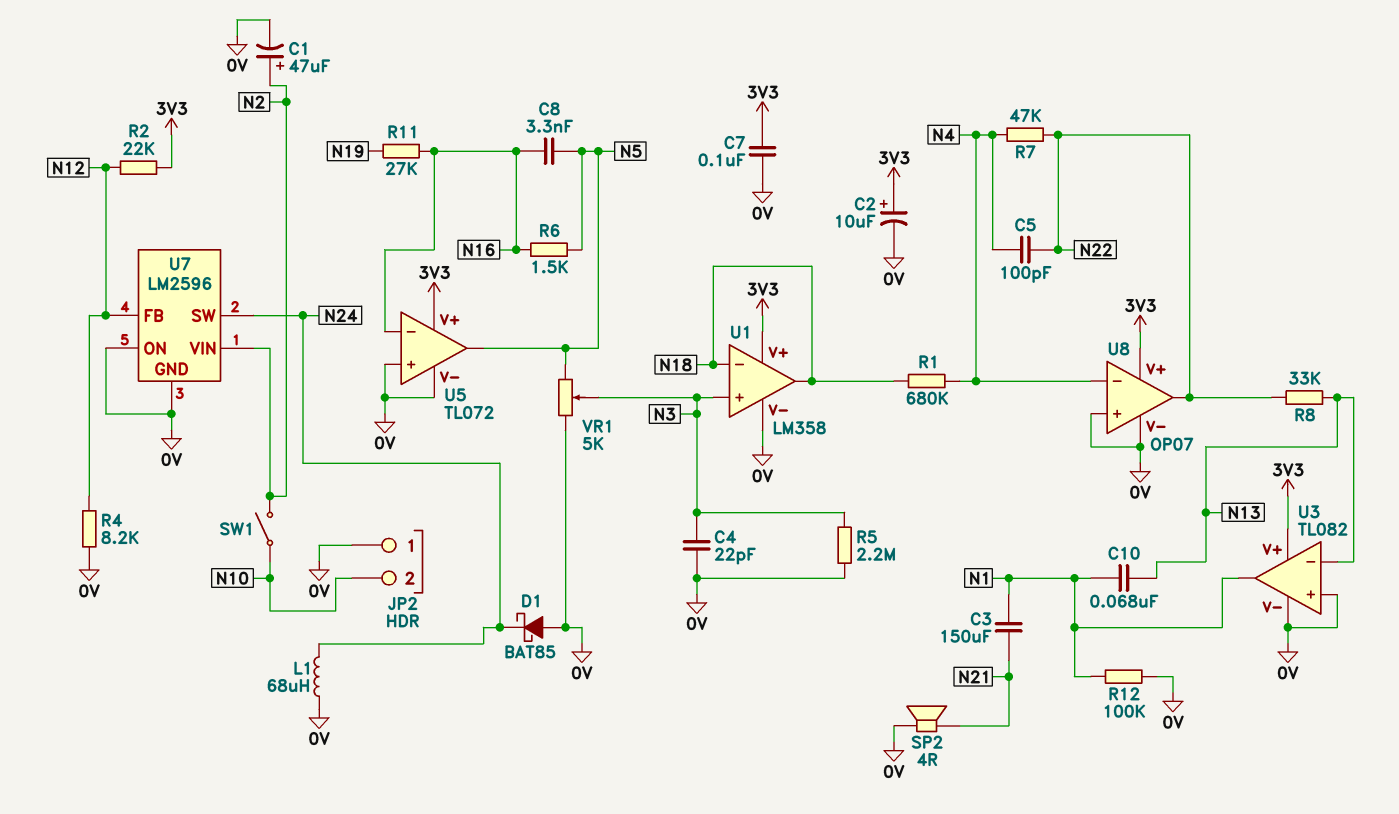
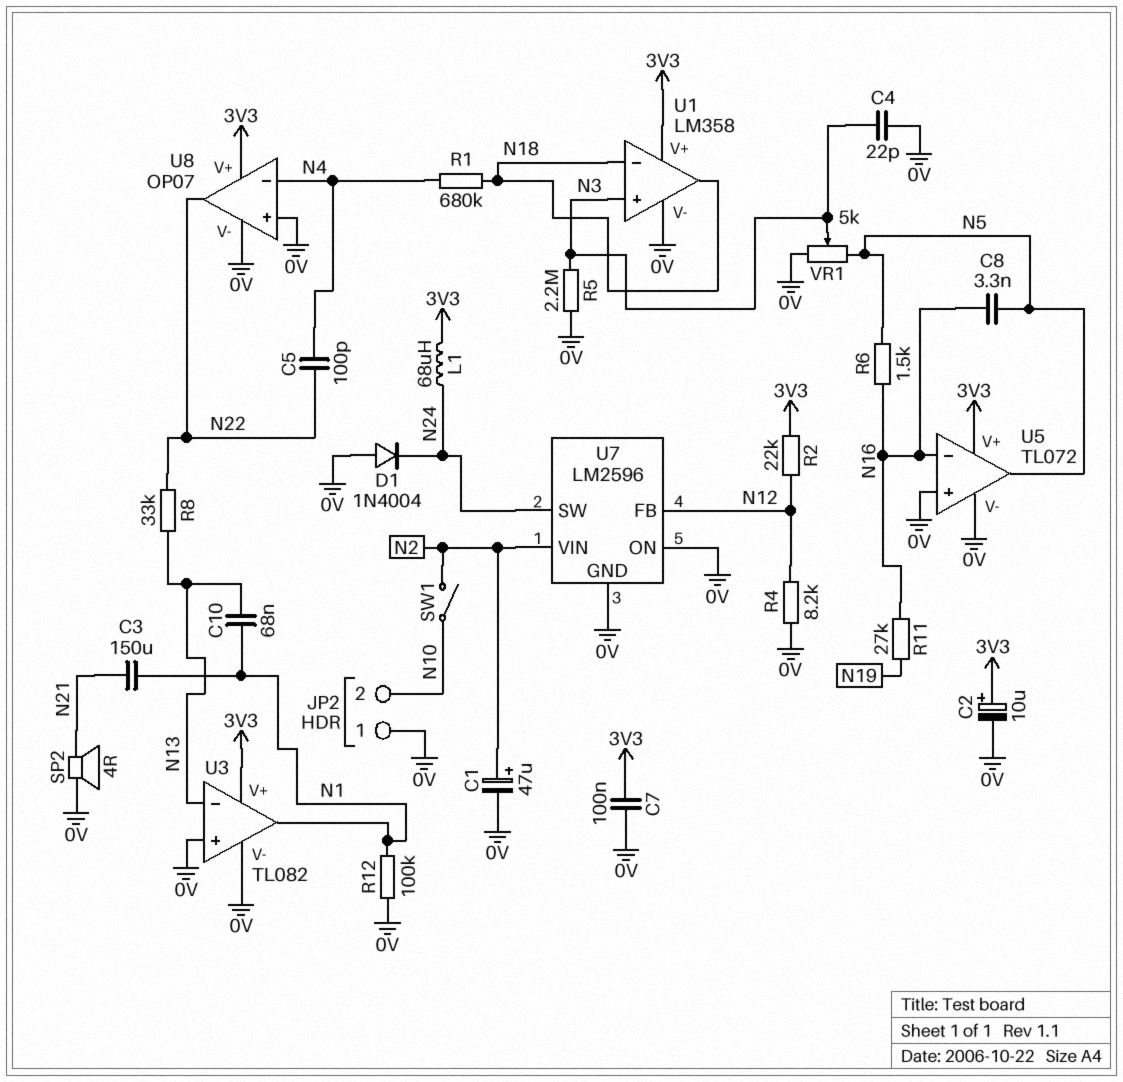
D1: schottky BAT85 (A 0V, K N24) -> diode 1N4004 (A 0V, K N24)
L1: 68uH (0V, N24) -> 68uH (3V3, N24)
R7: 47k (N4, N22) -> none

